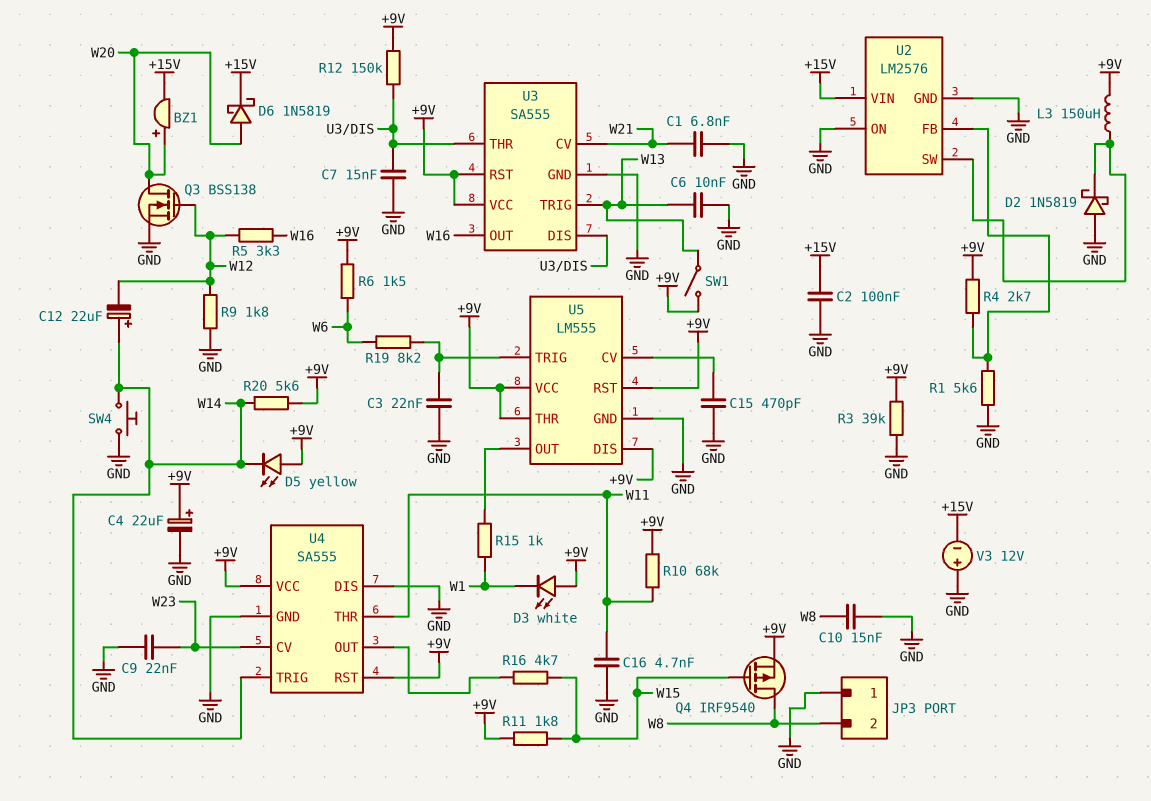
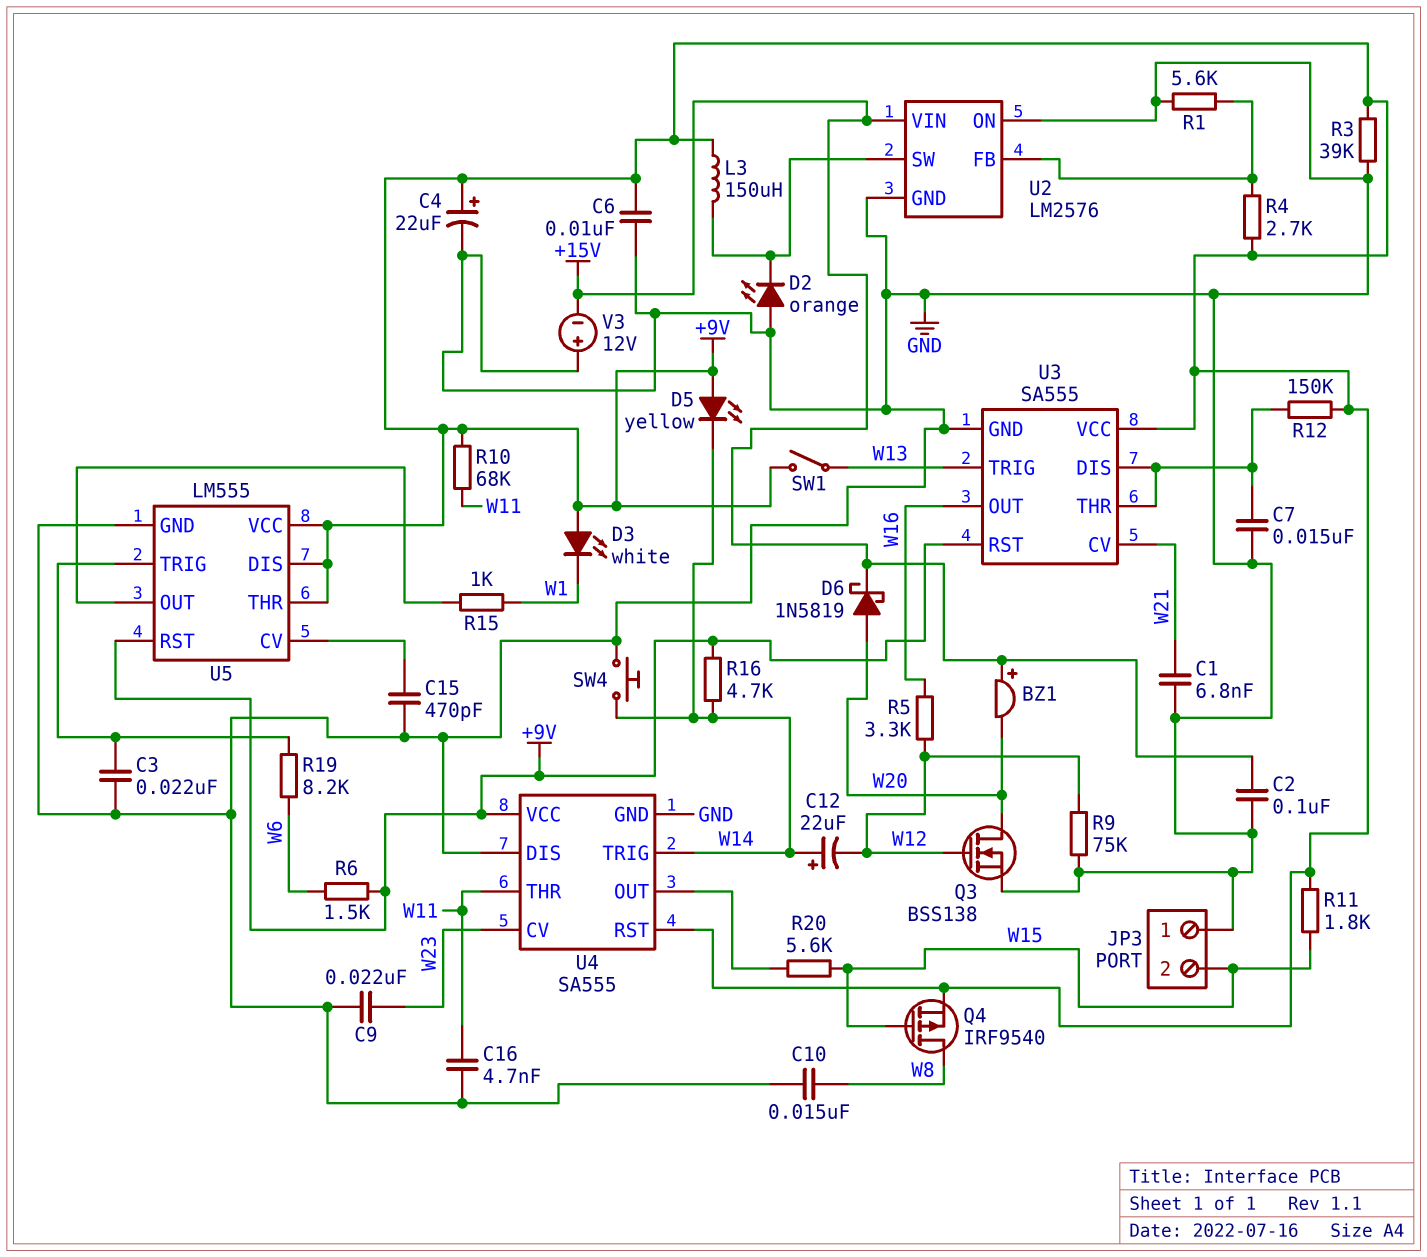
BZ1: buzzer (plus W20, minus +15V) -> buzzer (plus +15V, minus W20)
C6: 10nF (GND, W13) -> 10nF (+9V, GND)
D2: schottky 1N5819 (A GND, K U2/SW) -> LED orange (A GND, K U2/SW)
JP3 pin 2: W8 -> W15
R9: 1.8k (GND, W12) -> 75k (GND, W12)
R16: 4.7k (U4/OUT, W15) -> 4.7k (+9V, W14)
R20: 5.6k (+9V, W14) -> 5.6k (U4/OUT, W15)

